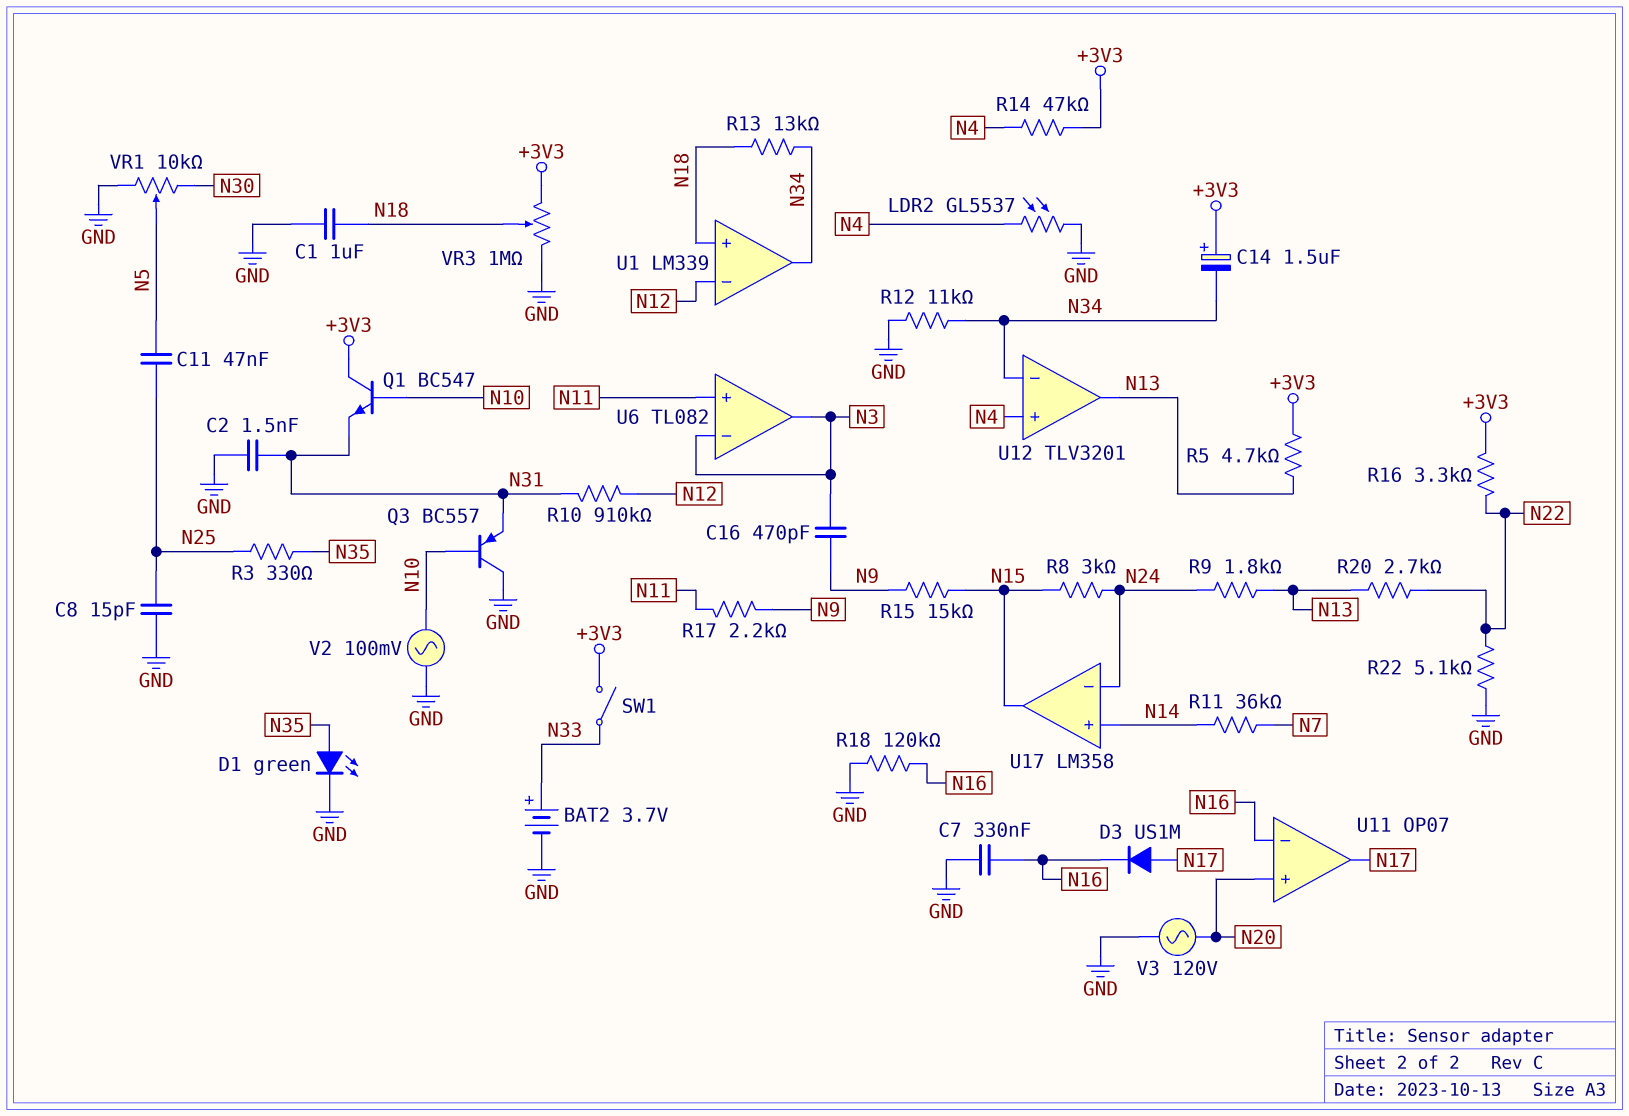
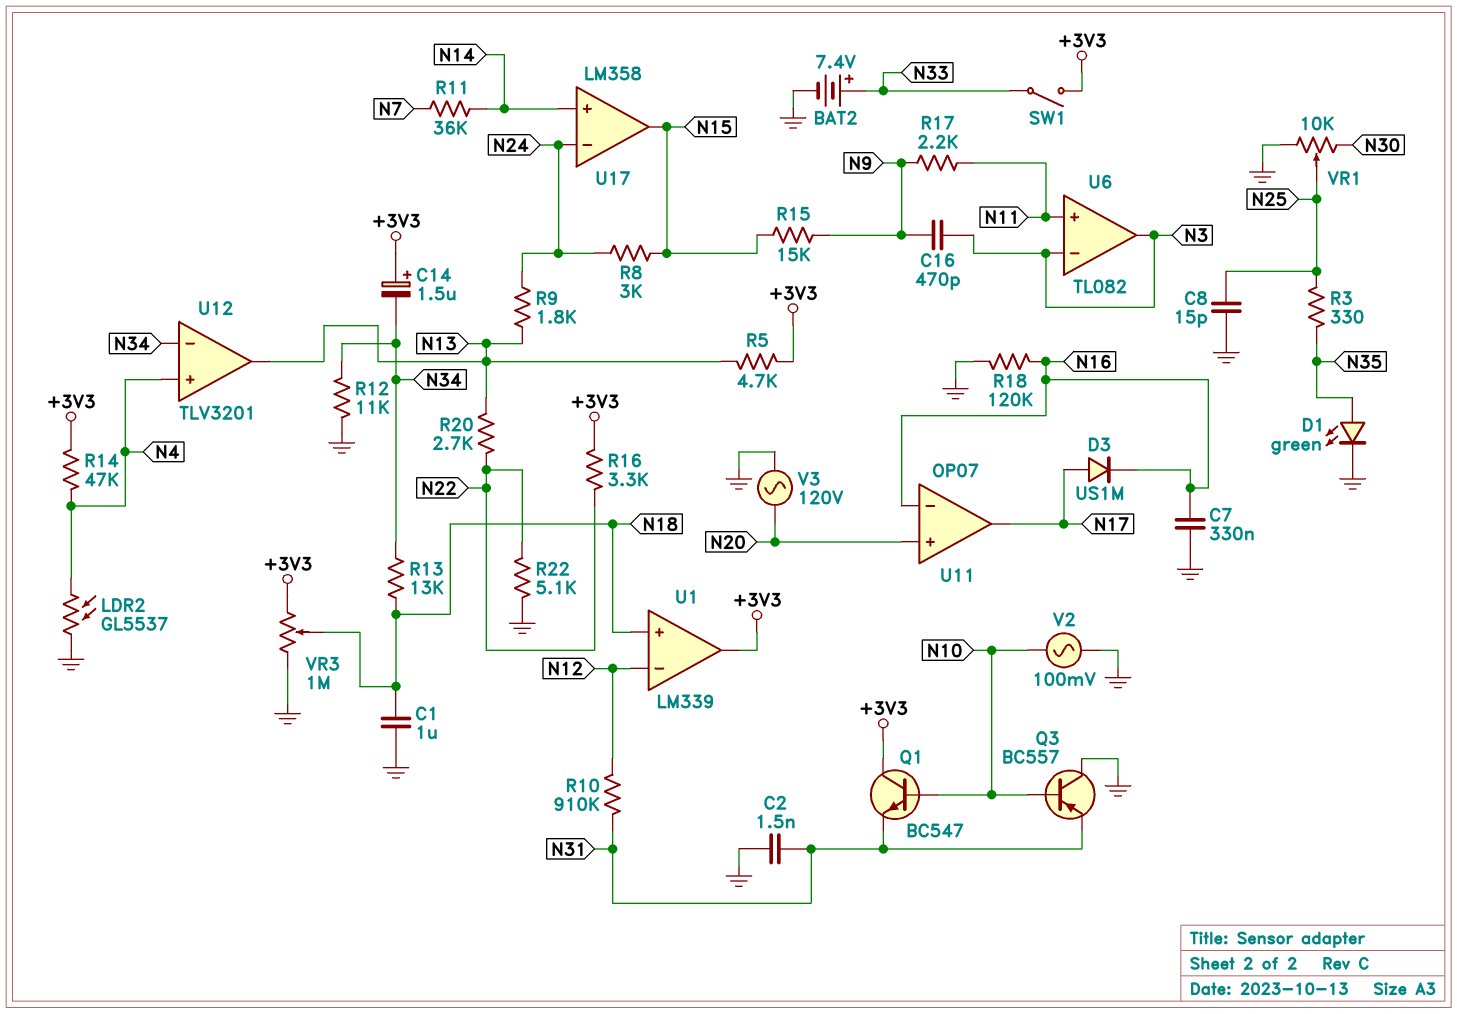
BAT2: 3.7V (plus N33, minus GND) -> 7.4V (plus N33, minus GND)
C11: 47nF (N5, N25) -> none
U1 pin out: N34 -> +3V3
VR1: 10k (GND, N30, wiper N5) -> 10k (GND, N30, wiper N25)

